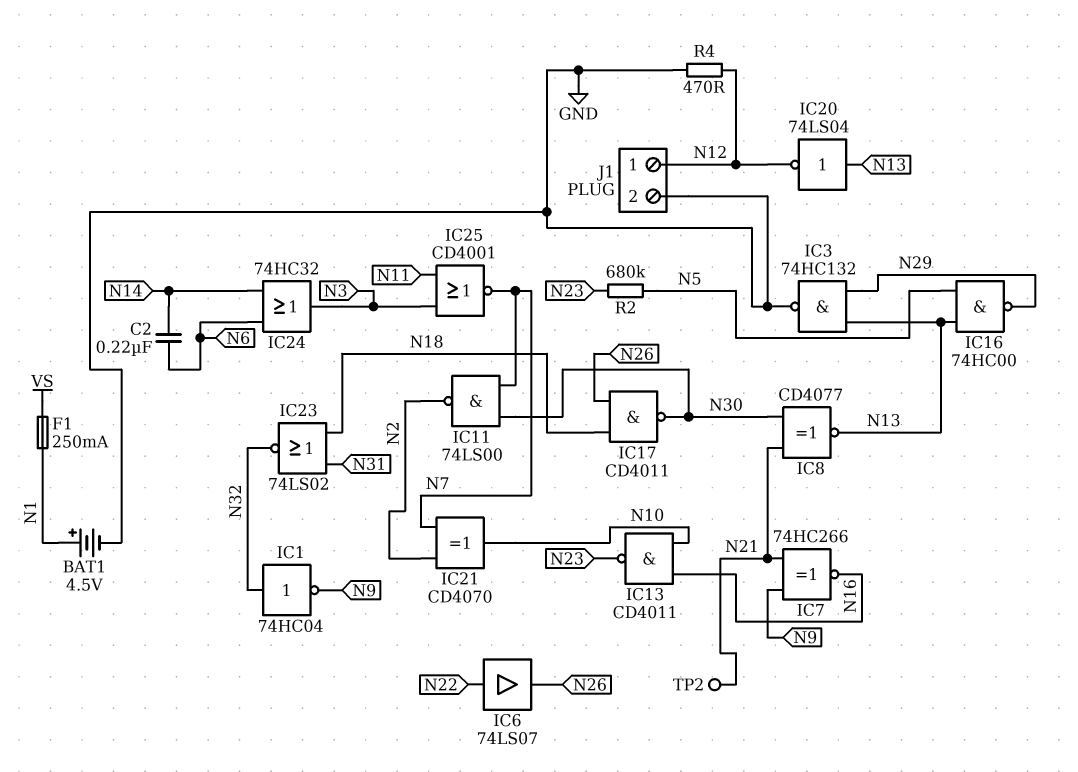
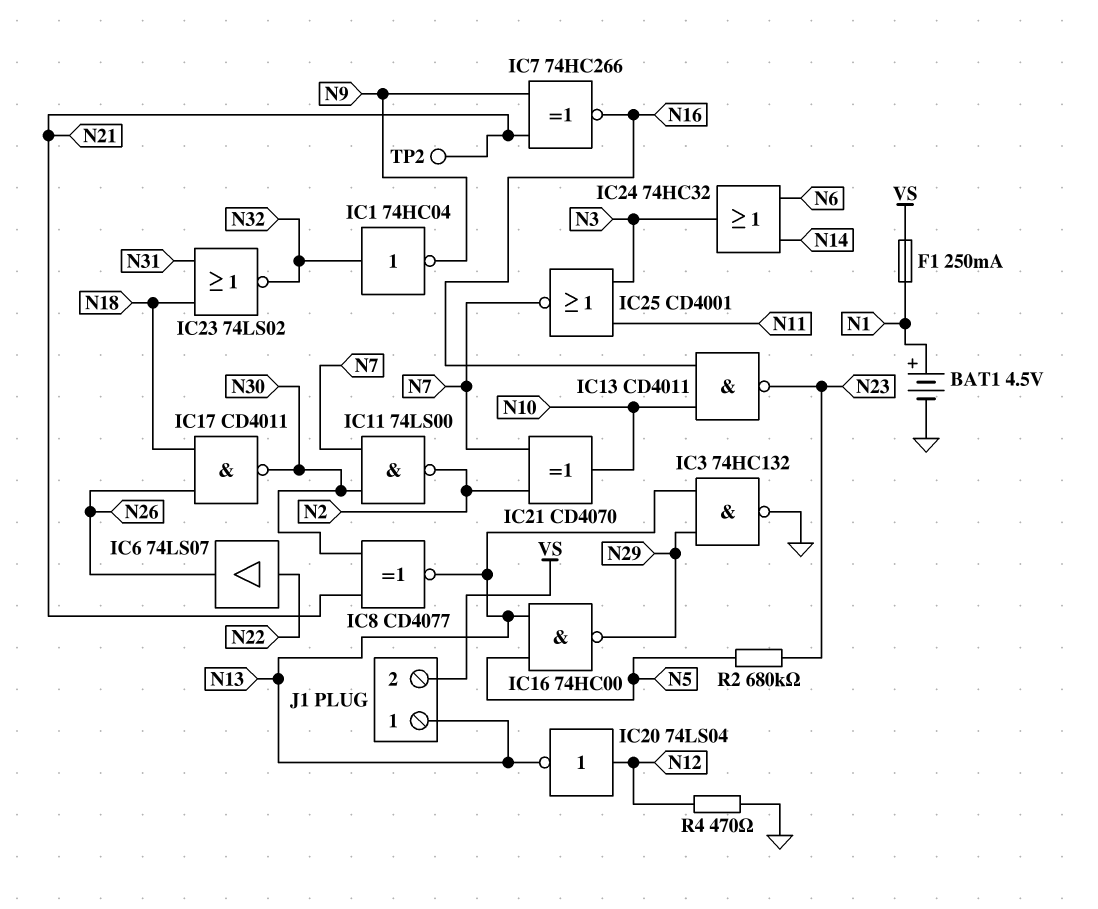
C2: 220nF (N6, N14) -> none
IC20: NOT 74LS04 (in N13, out N12) -> NOT 74LS04 (in N12, out N13)
J1 pin 1: N12 -> N13
J1 pin 2: GND -> VS

